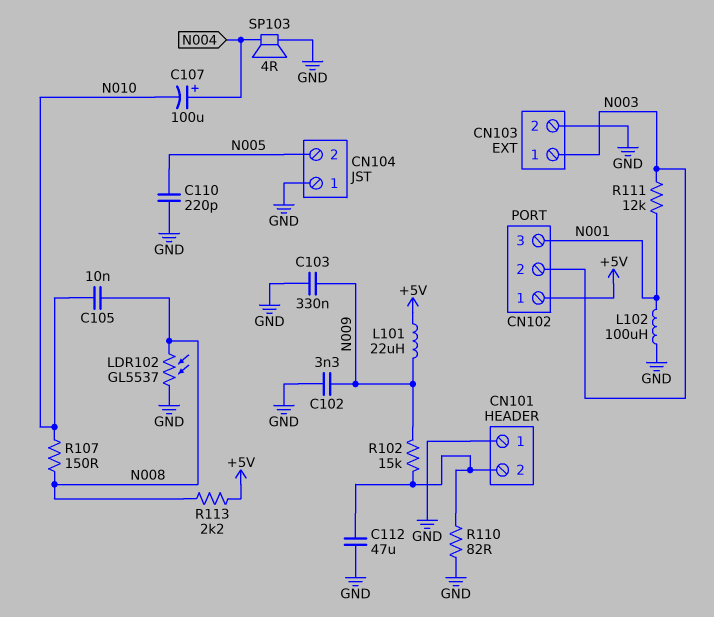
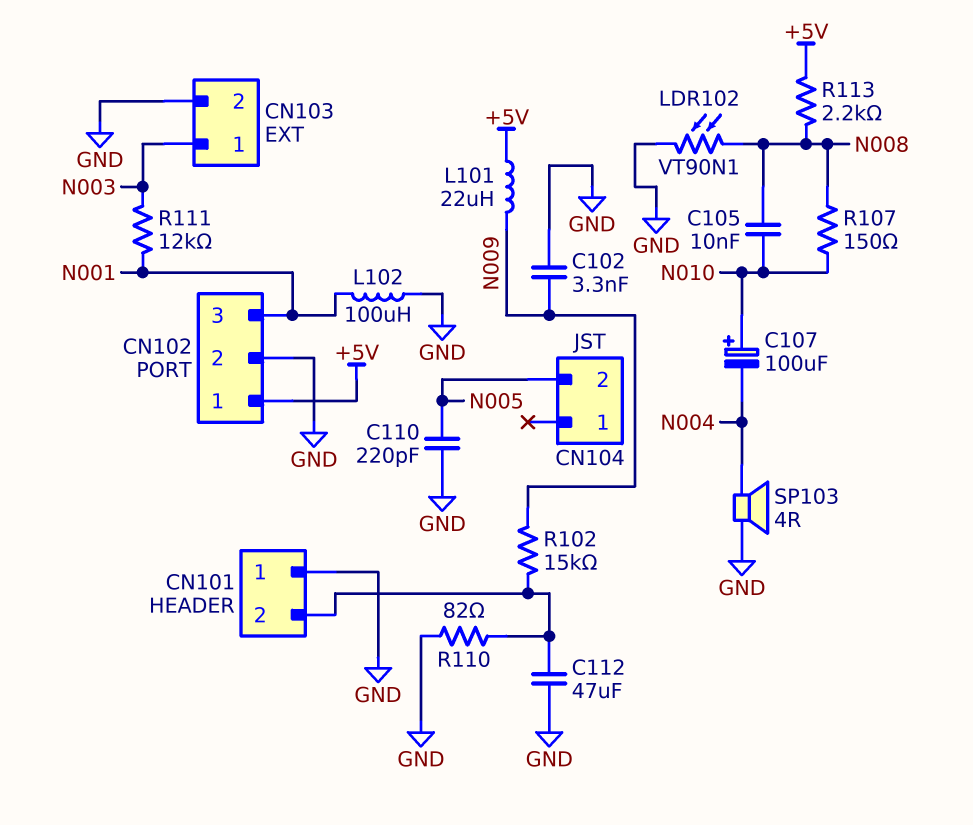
C103: 330nF (GND, N009) -> none
C107: 100uF (plus N004, minus N010) -> 100uF (plus N010, minus N004)
CN102 pin 2: N003 -> GND
CN104 pin 1: GND -> none
LDR102: GL5537 (GND, N008) -> VT90N1 (GND, N008)

